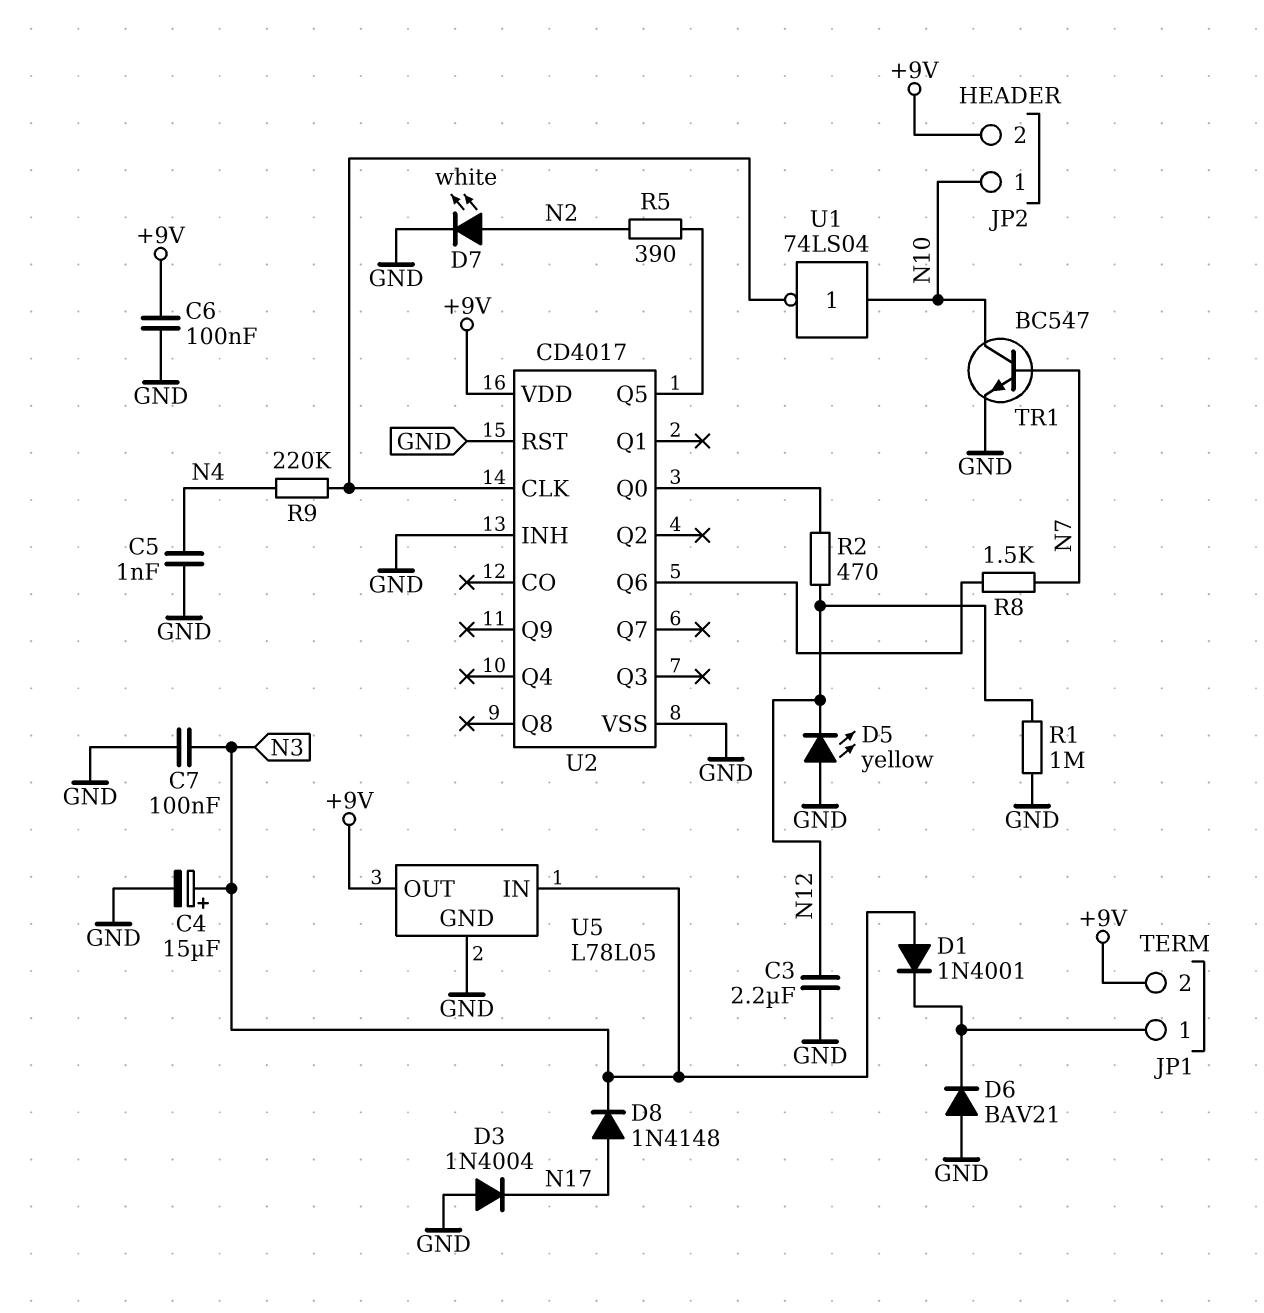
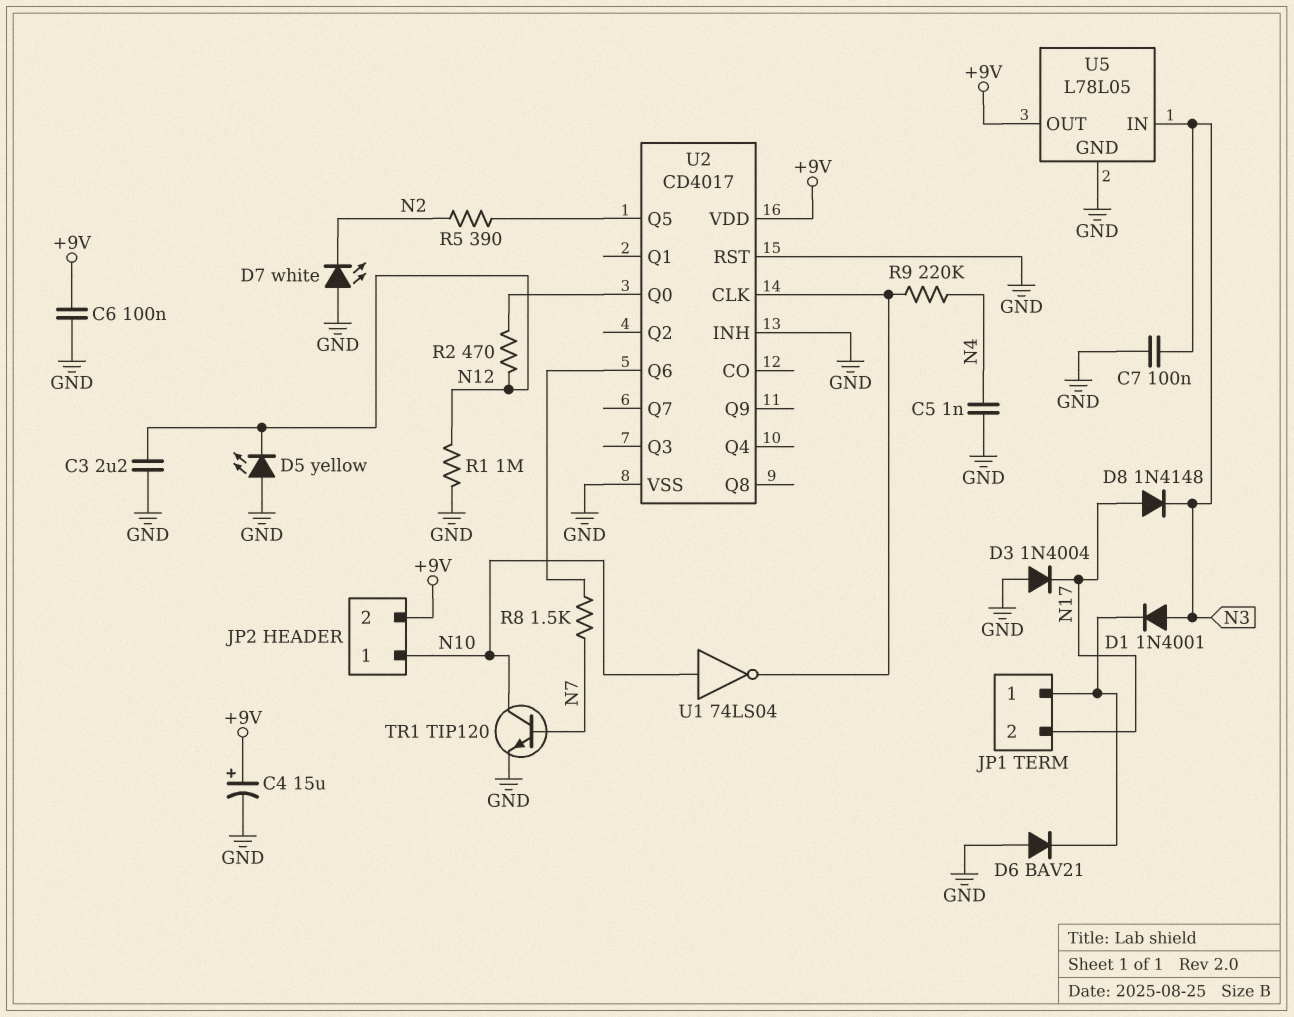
C4: 15uF (plus N3, minus GND) -> 15uF (plus +9V, minus GND)
D7: LED white (A N2, K GND) -> LED white (A GND, K N2)
JP1 pin 2: +9V -> N17
TR1: NPN BC547 (B N7, C N10, E GND) -> NPN TIP120 (B N7, C N10, E GND)

